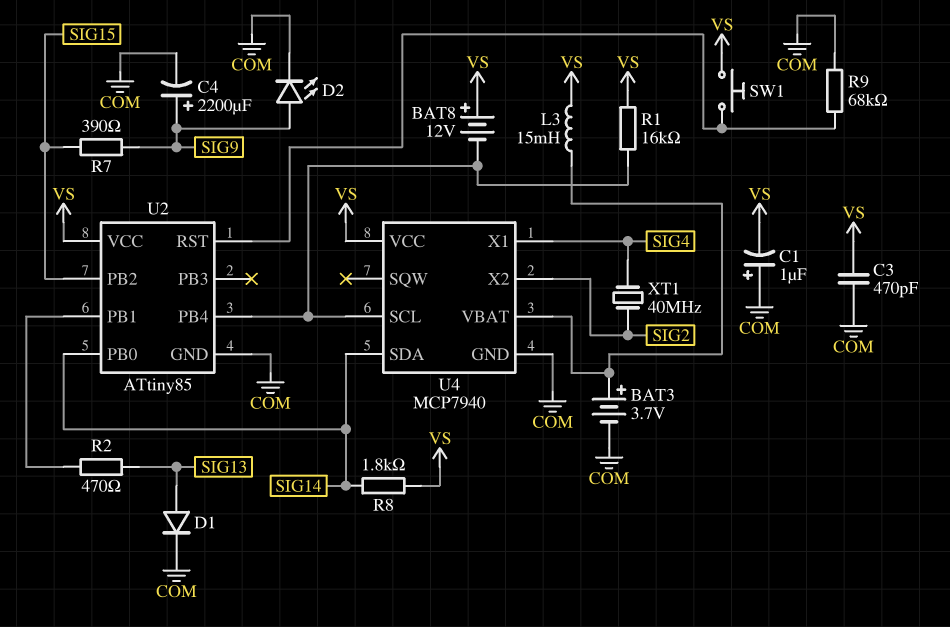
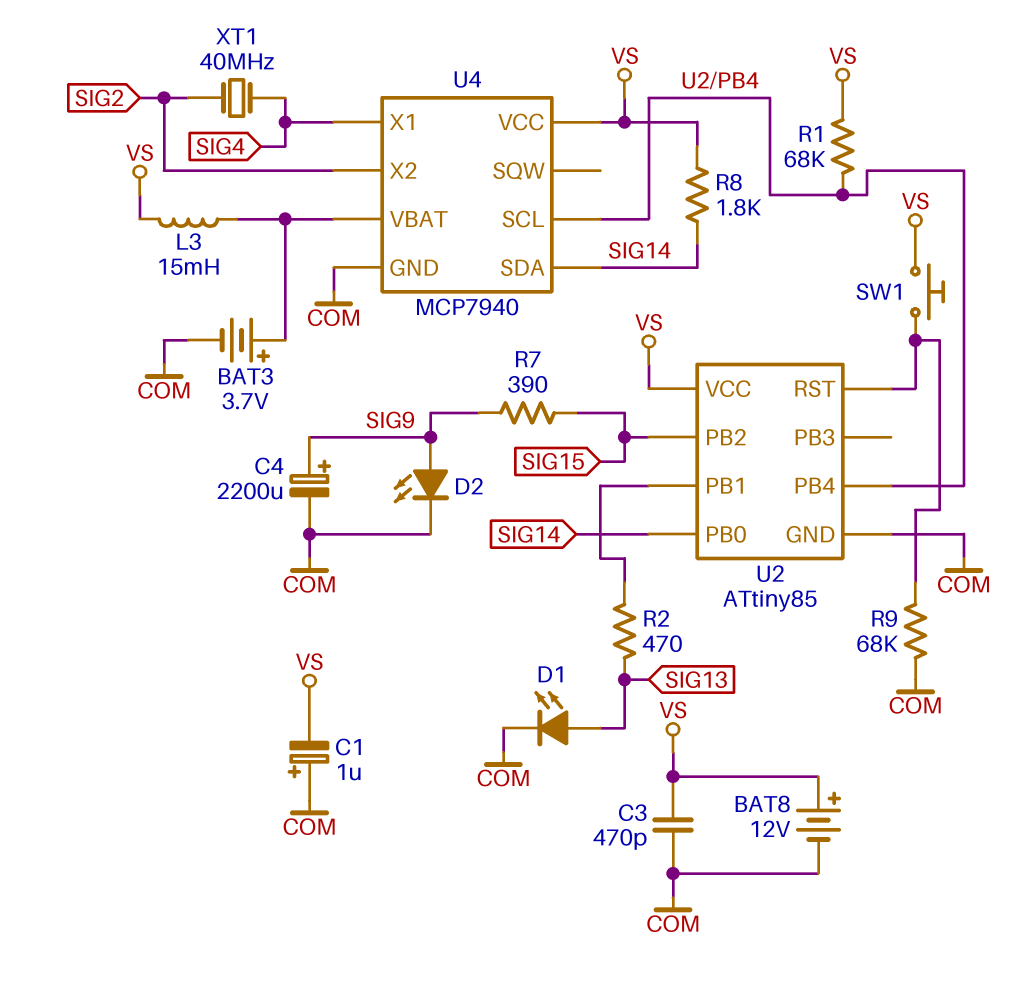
BAT8: 12V (plus VS, minus U2/PB4) -> 12V (plus VS, minus COM)
D1: diode (A SIG13, K COM) -> LED (A SIG13, K COM)
R1: 16k (U2/PB4, VS) -> 68k (U2/PB4, VS)

